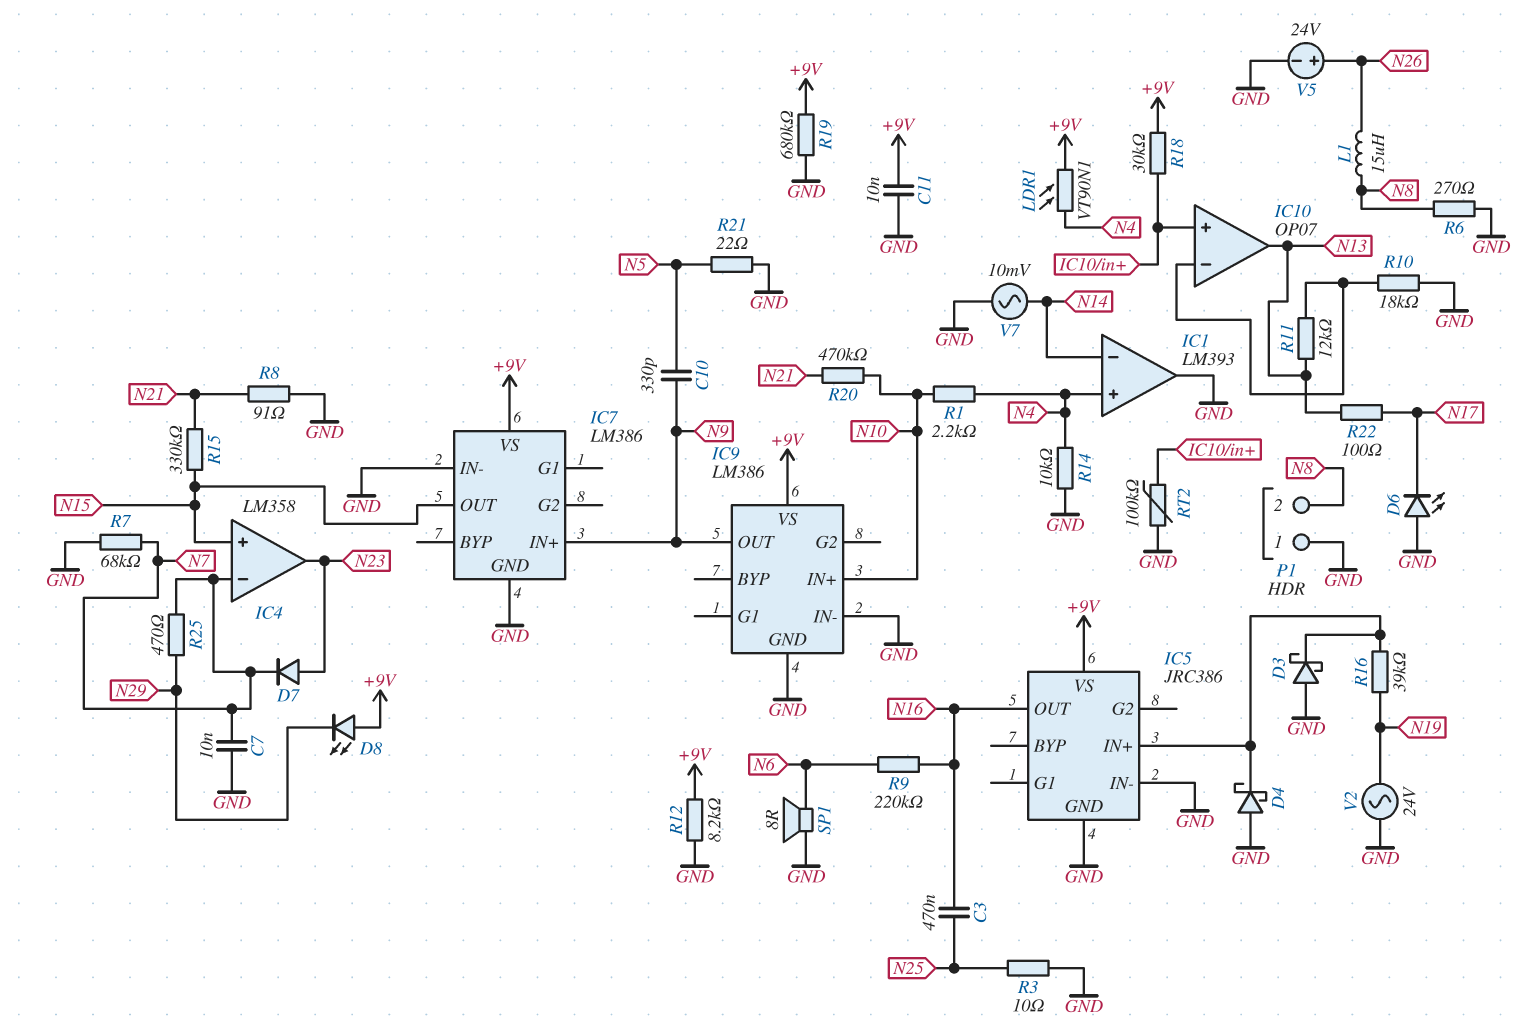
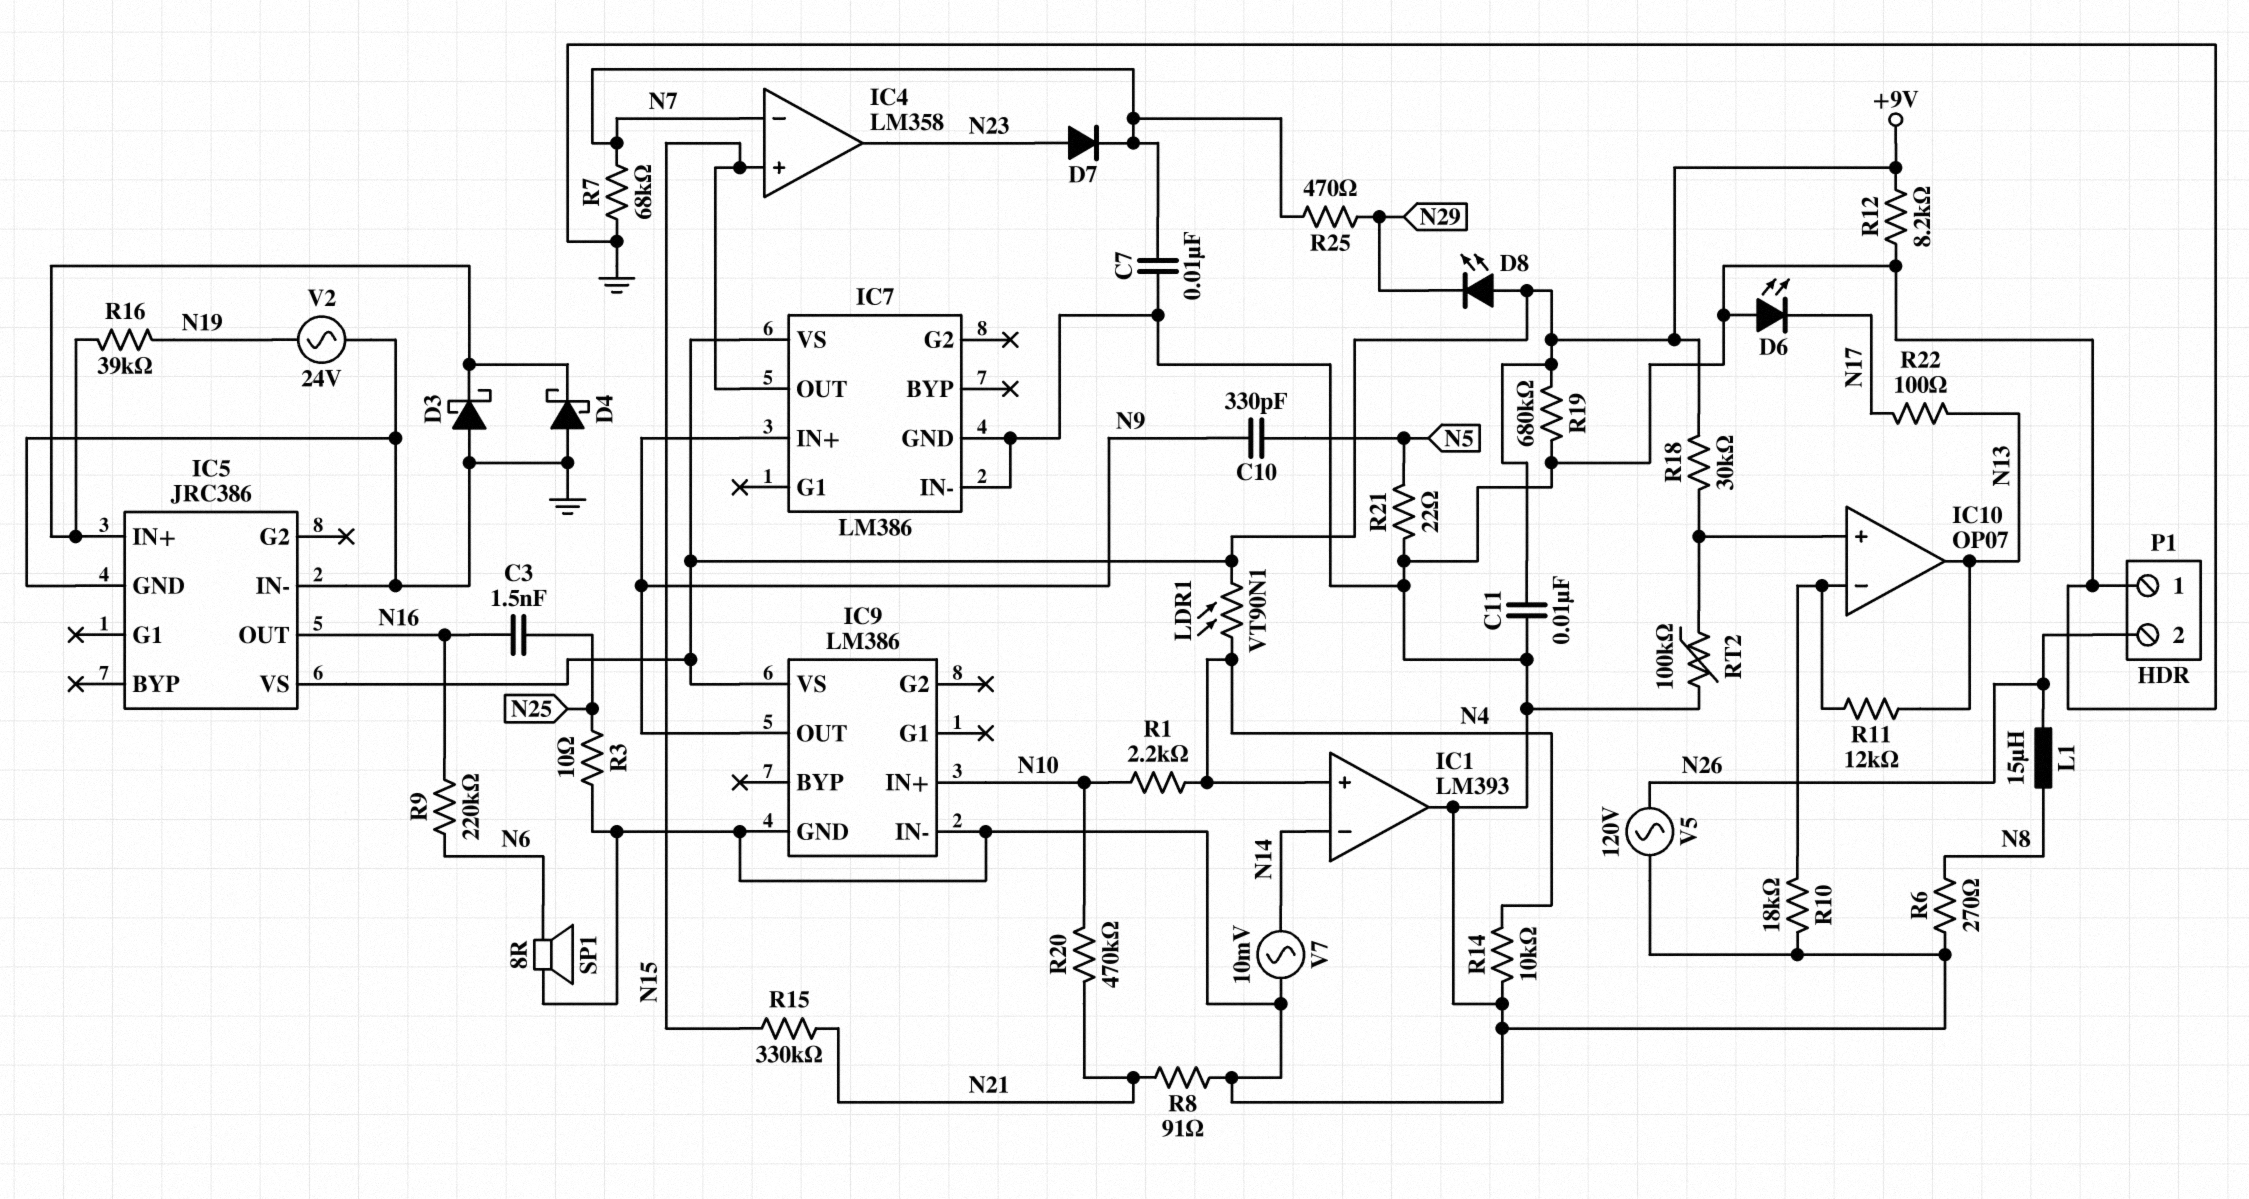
C3: 470nF (N16, N25) -> 1.5nF (N16, N25)
P1 pin 2: N8 -> N26
V5: 24V (plus N26, minus GND) -> AC 120V (GND, N26)

